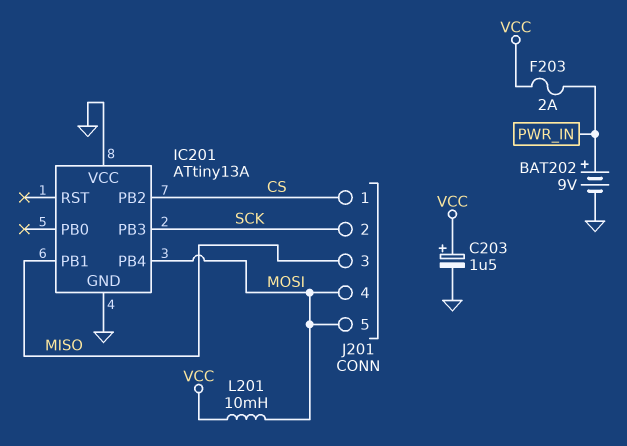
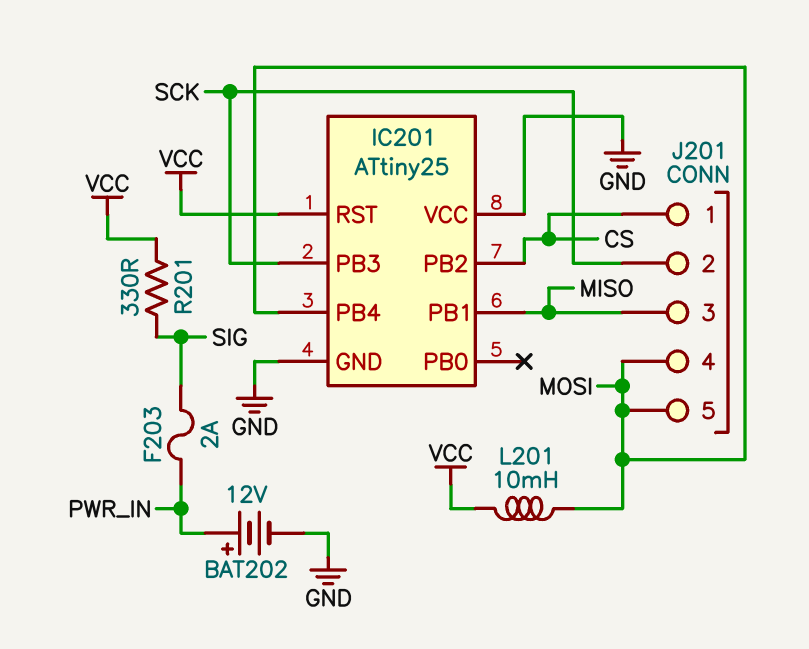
BAT202: 9V (plus PWR_IN, minus GND) -> 12V (plus PWR_IN, minus GND)
C203: 1.5uF (plus VCC, minus GND) -> none
F203: 2A (PWR_IN, VCC) -> 2A (PWR_IN, SIG)
IC201: ATtiny13A -> ATtiny25
IC201 pin RST: none -> VCC
R201: none -> 330 (SIG, VCC)

